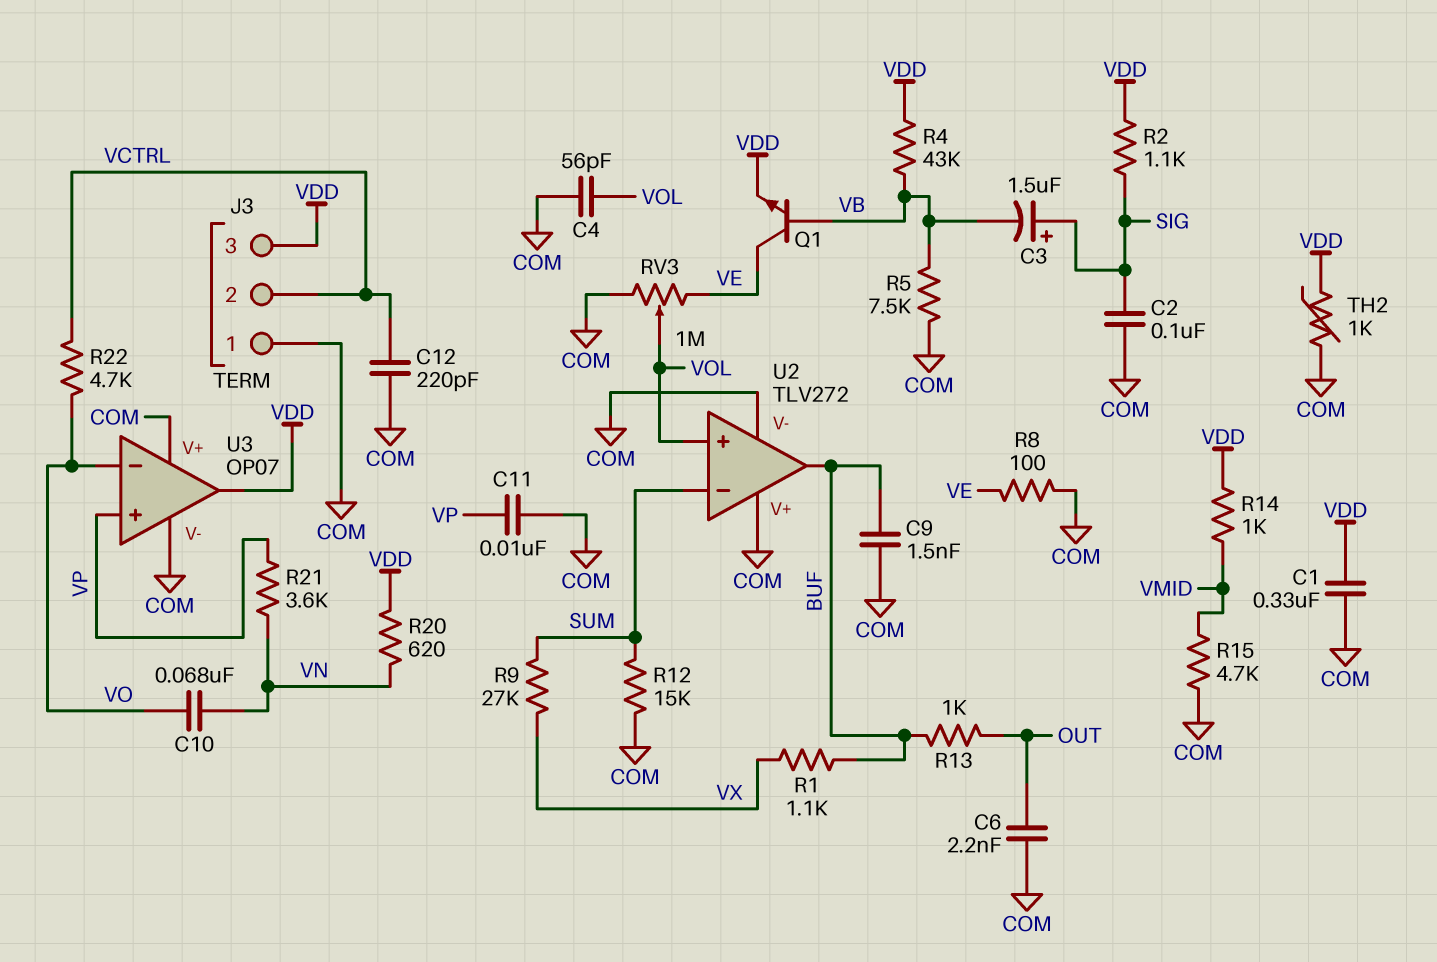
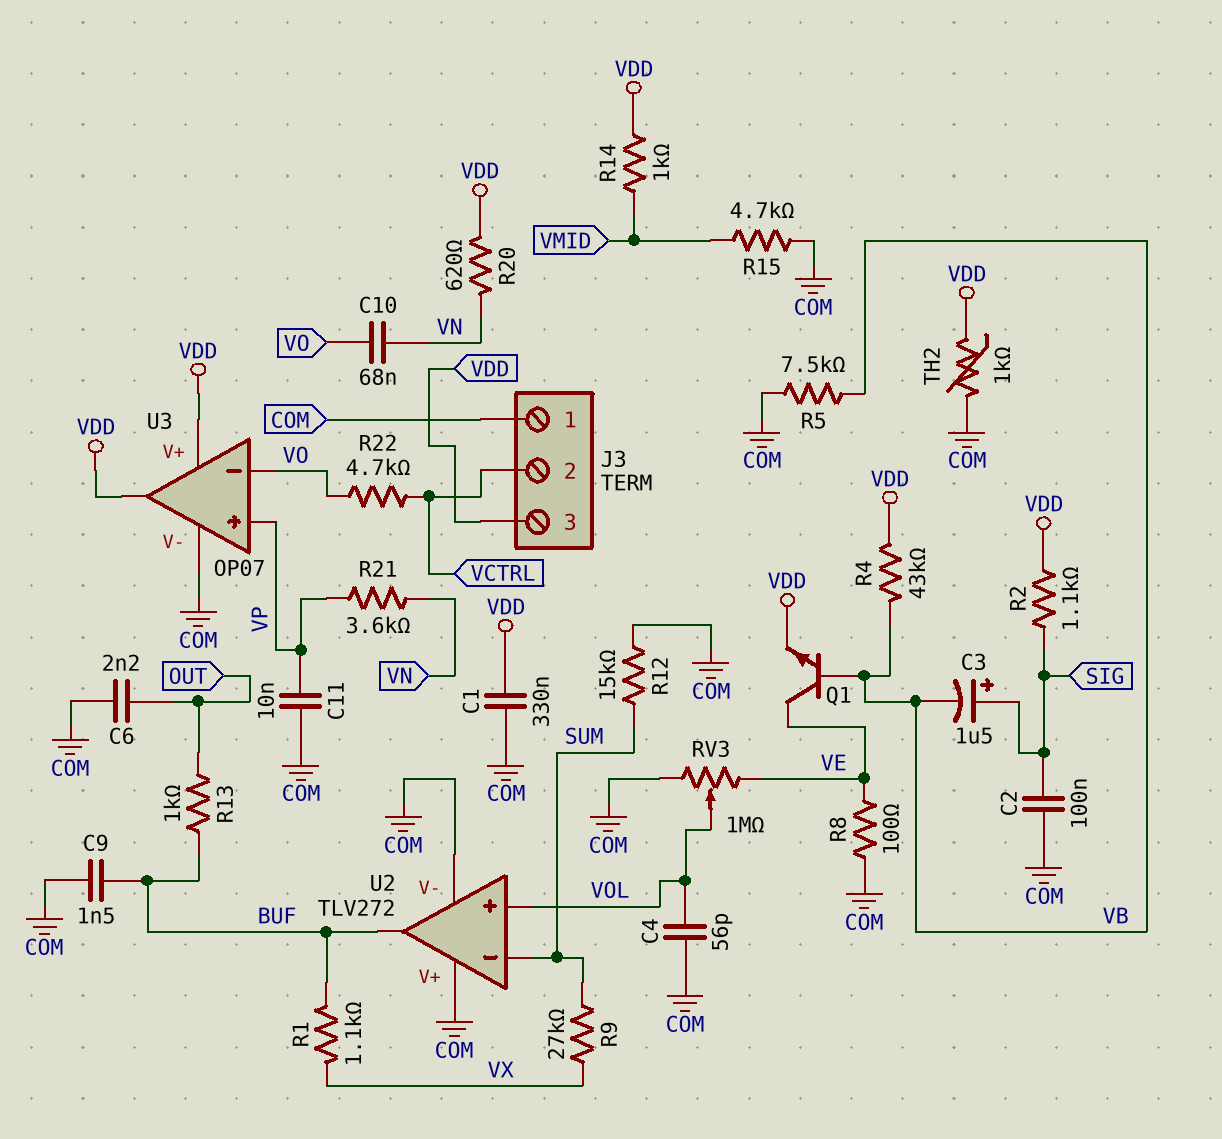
C12: 220pF (COM, VCTRL) -> none
U3 pin V+: COM -> VDD

